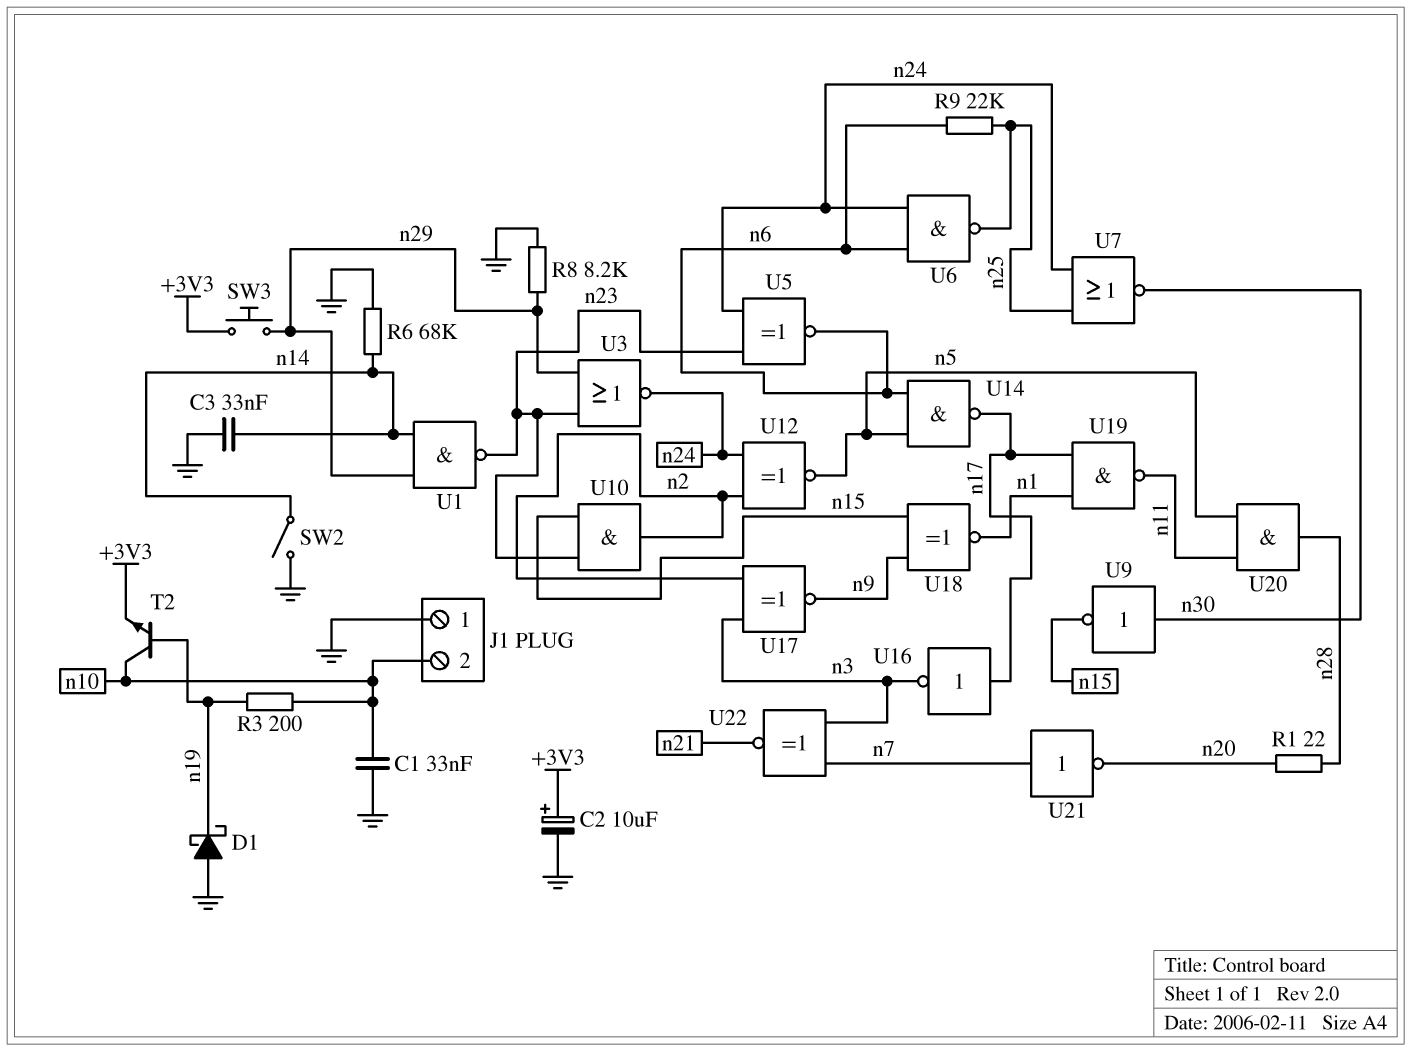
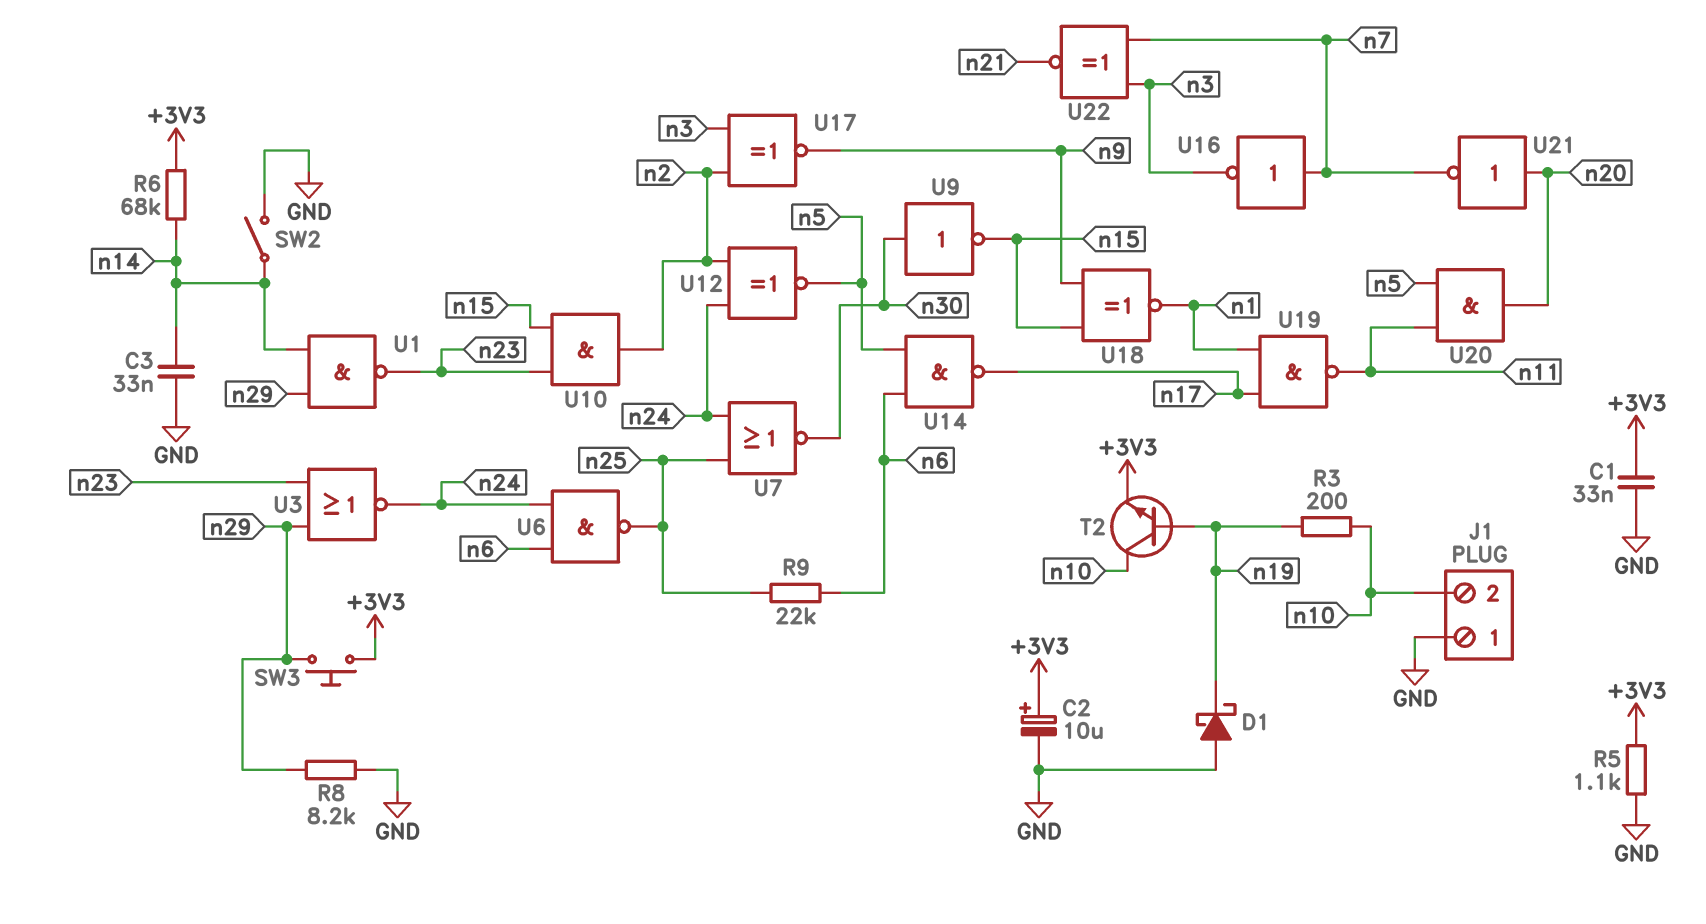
C1: 33nF (GND, n10) -> 33nF (+3V3, GND)
R1: 22 (n20, n28) -> none
R5: none -> 1.1k (+3V3, GND)
R6: 68k (GND, n14) -> 68k (+3V3, n14)
U5: XNOR (in n23, in n24, out n6) -> none
U16: NOT (in n17, out n3) -> NOT (in n7, out n3)
U20: AND (in n5, in n11, out n28) -> AND (in n5, in n11, out n20)
U21: NOT (in n7, out n20) -> NOT (in n20, out n7)

